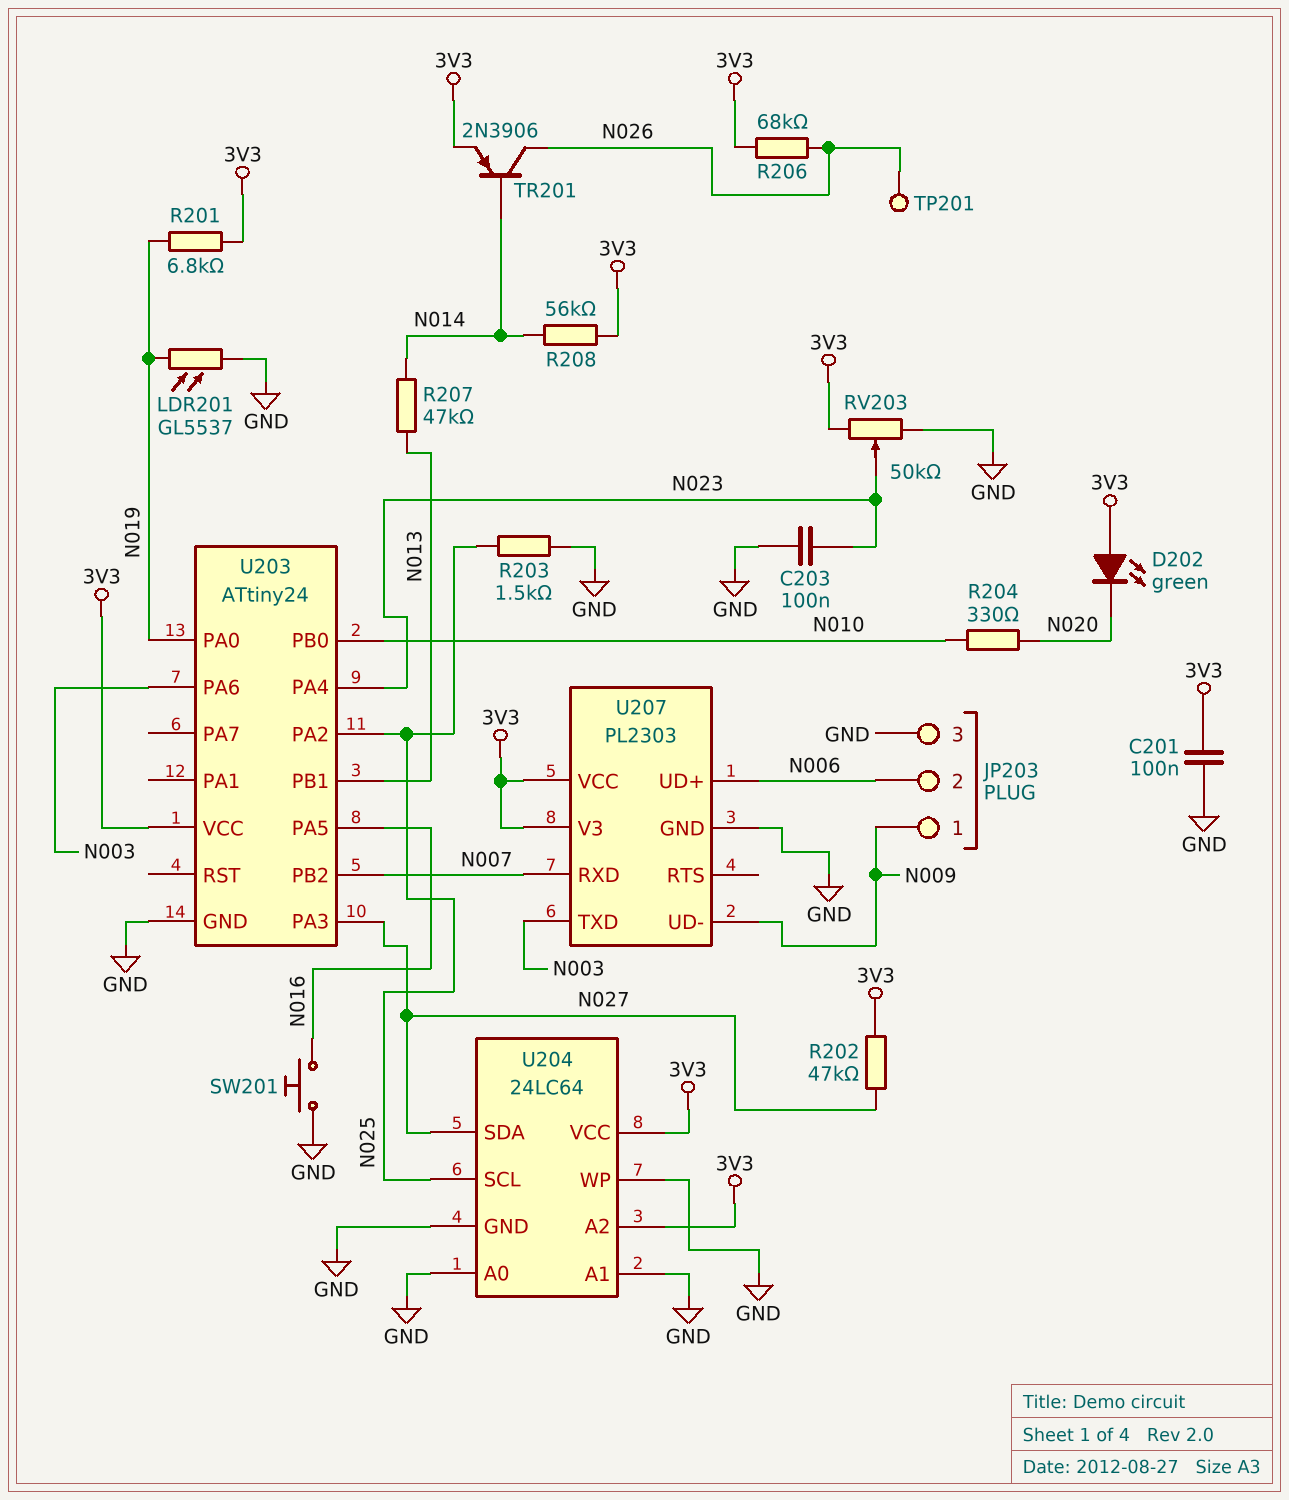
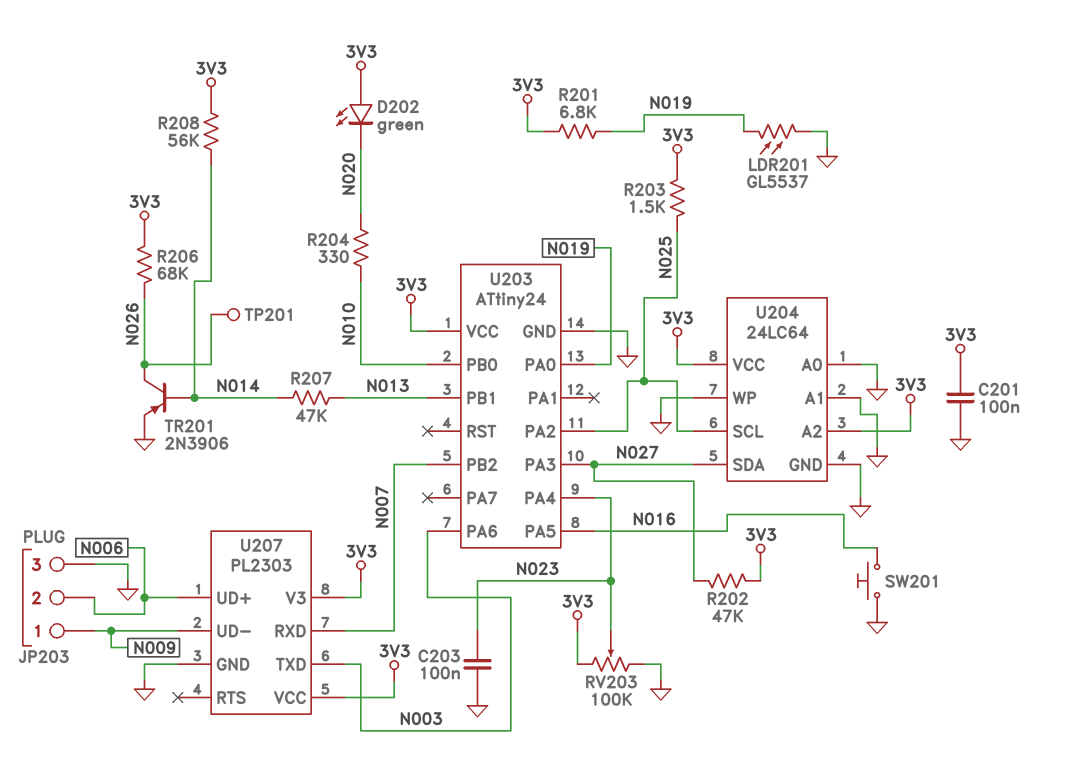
R203: 1.5k (GND, N025) -> 1.5k (3V3, N025)
RV203: 50k (3V3, GND, wiper N023) -> 100k (3V3, GND, wiper N023)
TR201: PNP 2N3906 (B N014, C N026, E 3V3) -> PNP 2N3906 (B N014, C N026, E GND)

